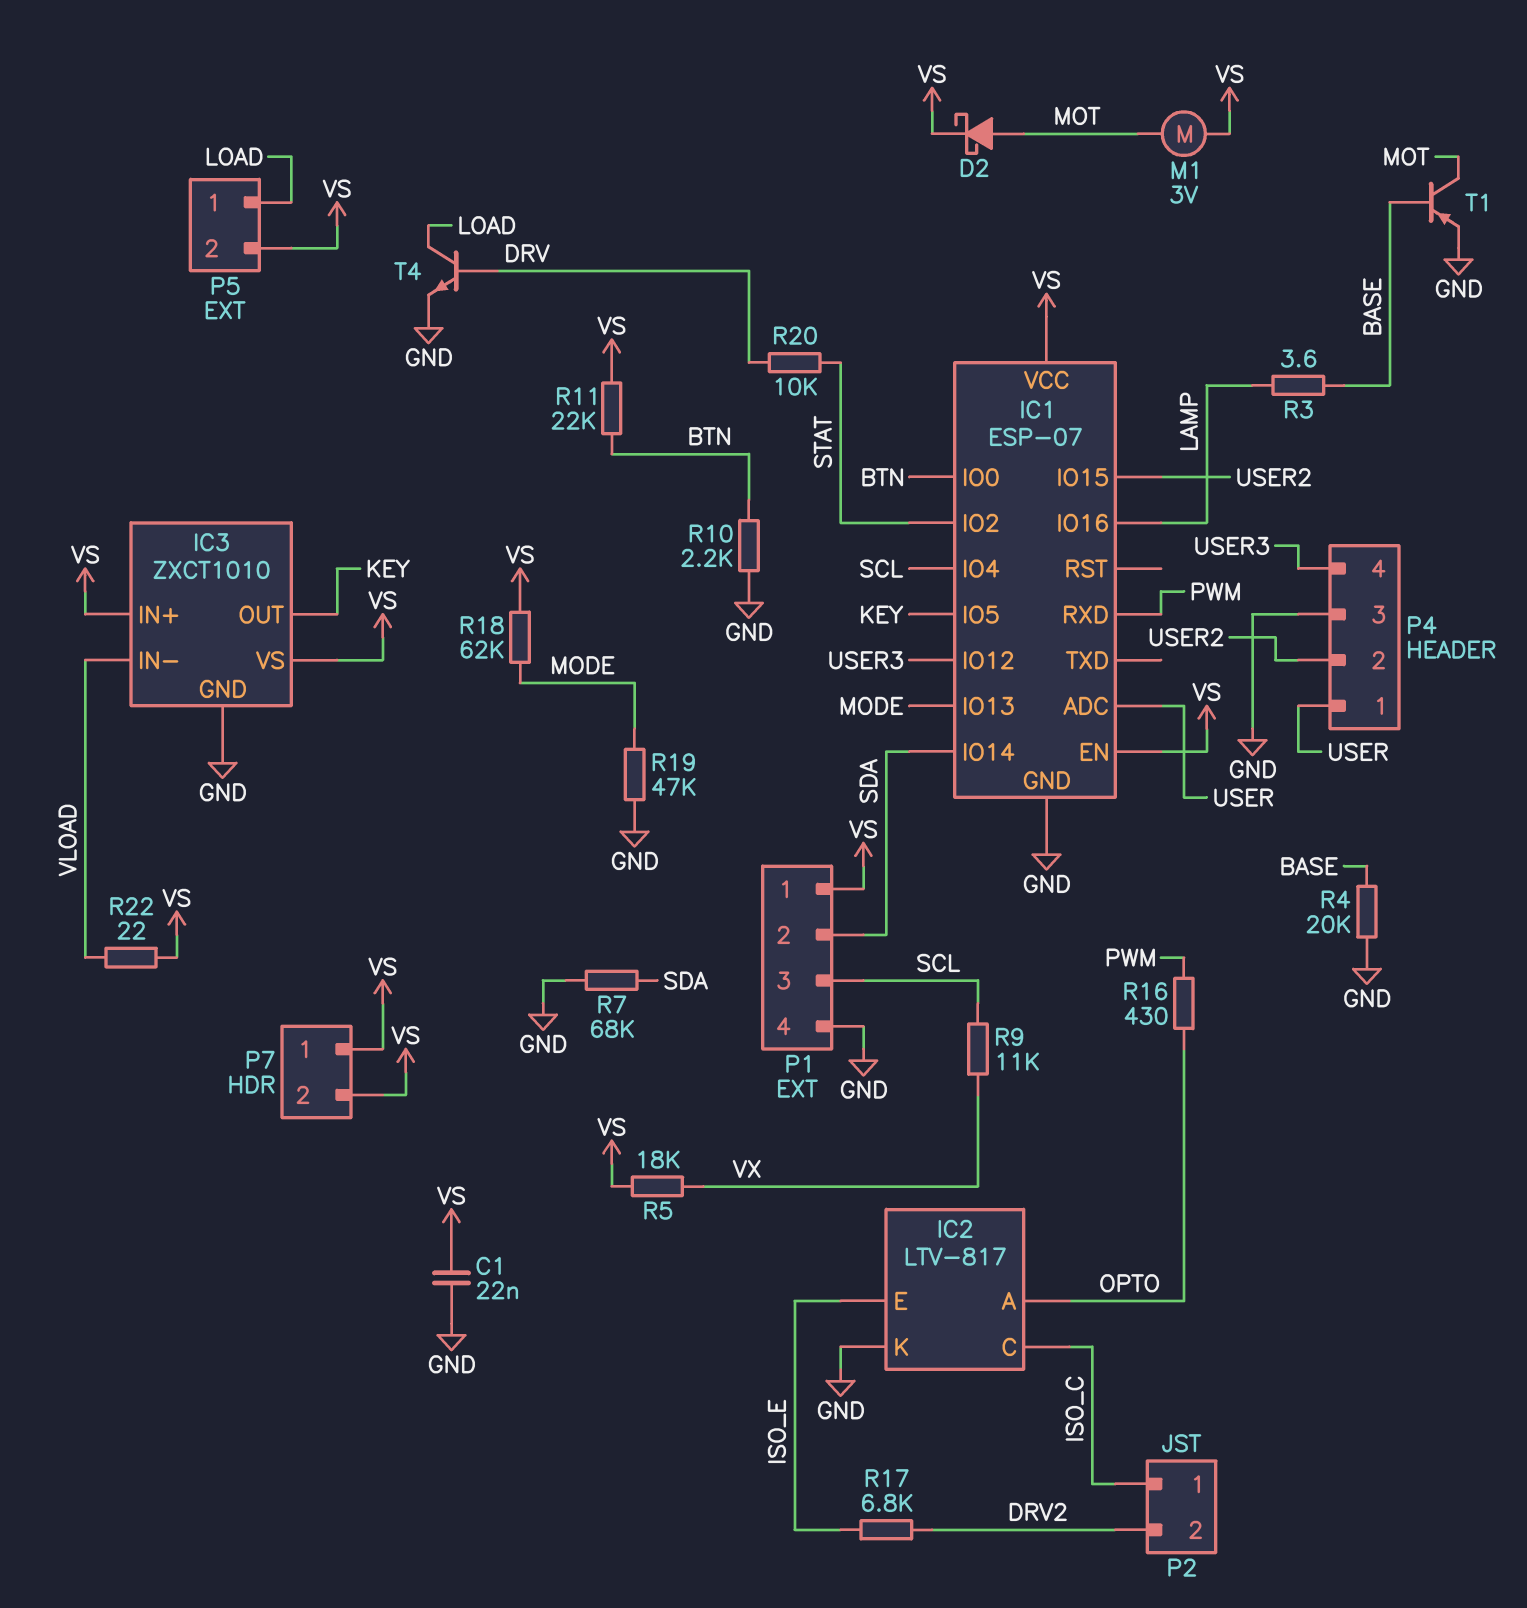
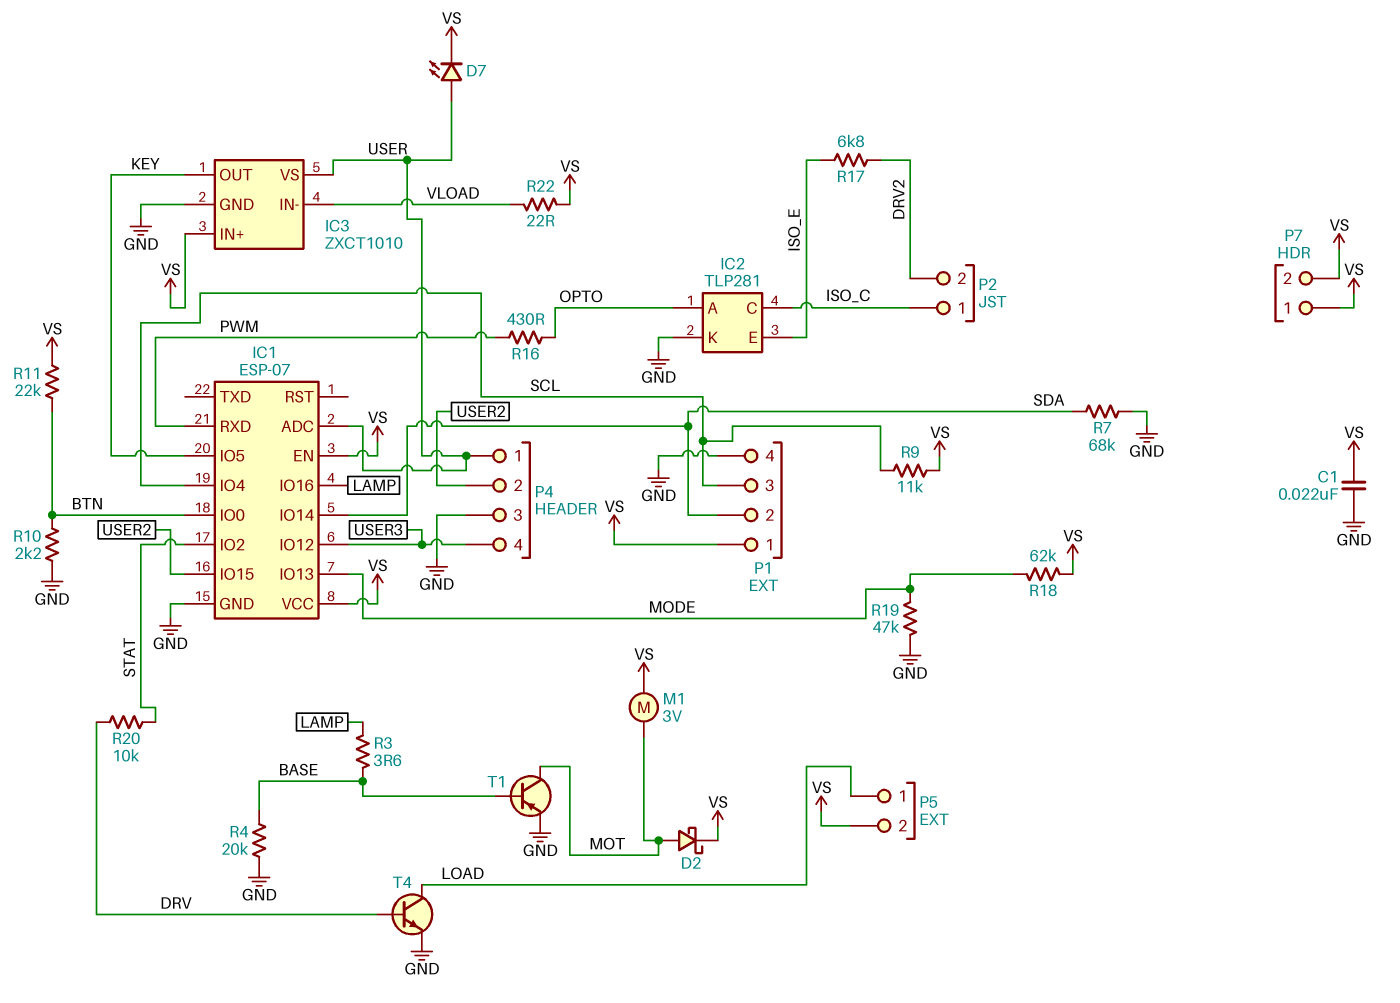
D7: none -> LED (A USER, K VS)
IC2: LTV-817 -> TLP281
IC3 pin VS: VS -> USER
R5: 18k (VS, VX) -> none
R9: 11k (SCL, VX) -> 11k (SCL, VS)

